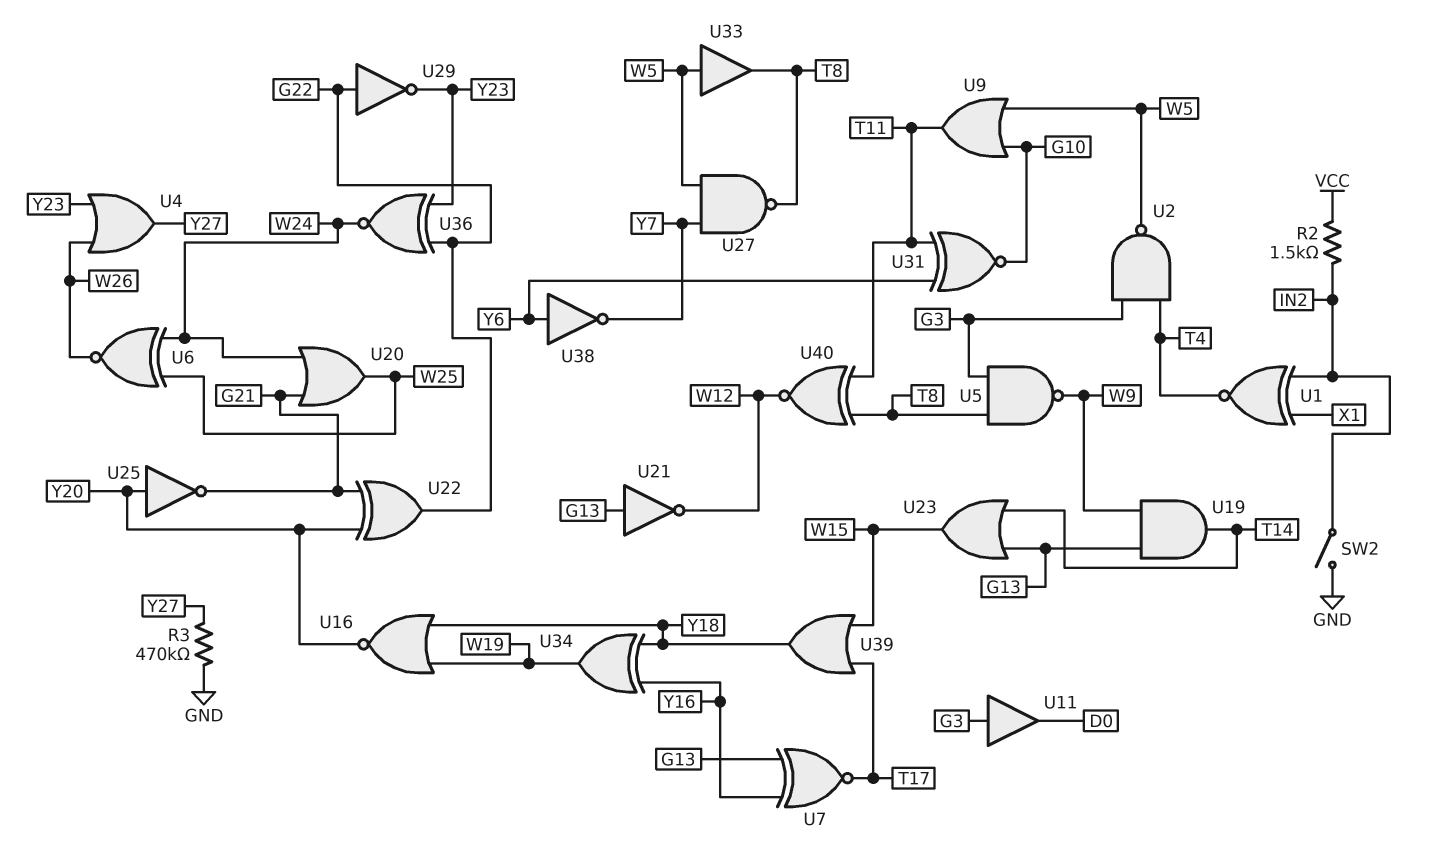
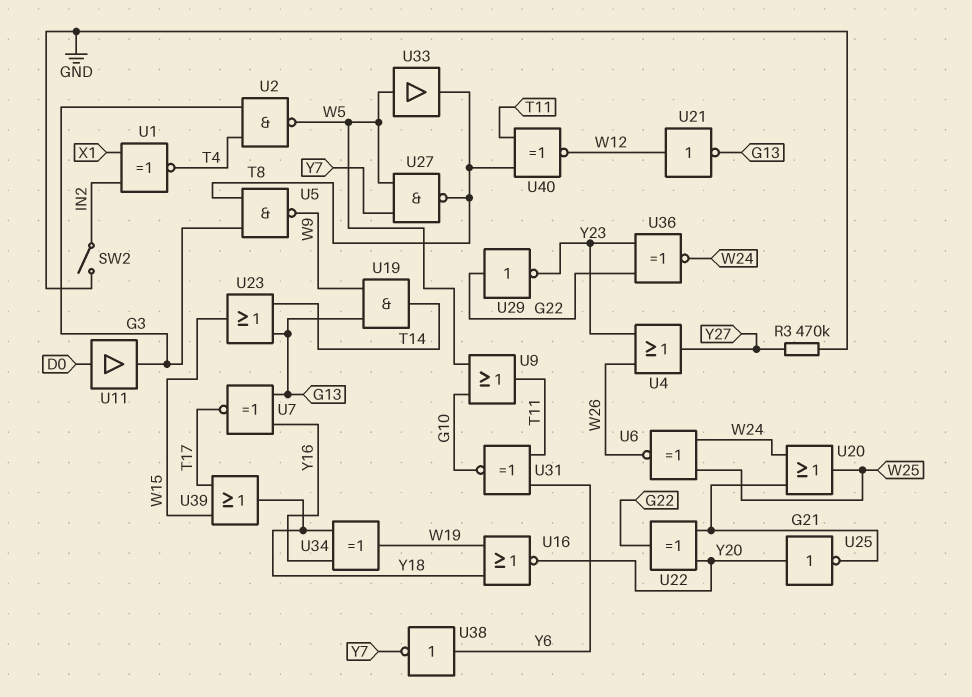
R2: 1.5k (IN2, VCC) -> none
U11: buffer (in G3, out D0) -> buffer (in D0, out G3)
U21: NOT (in G13, out W12) -> NOT (in W12, out G13)

